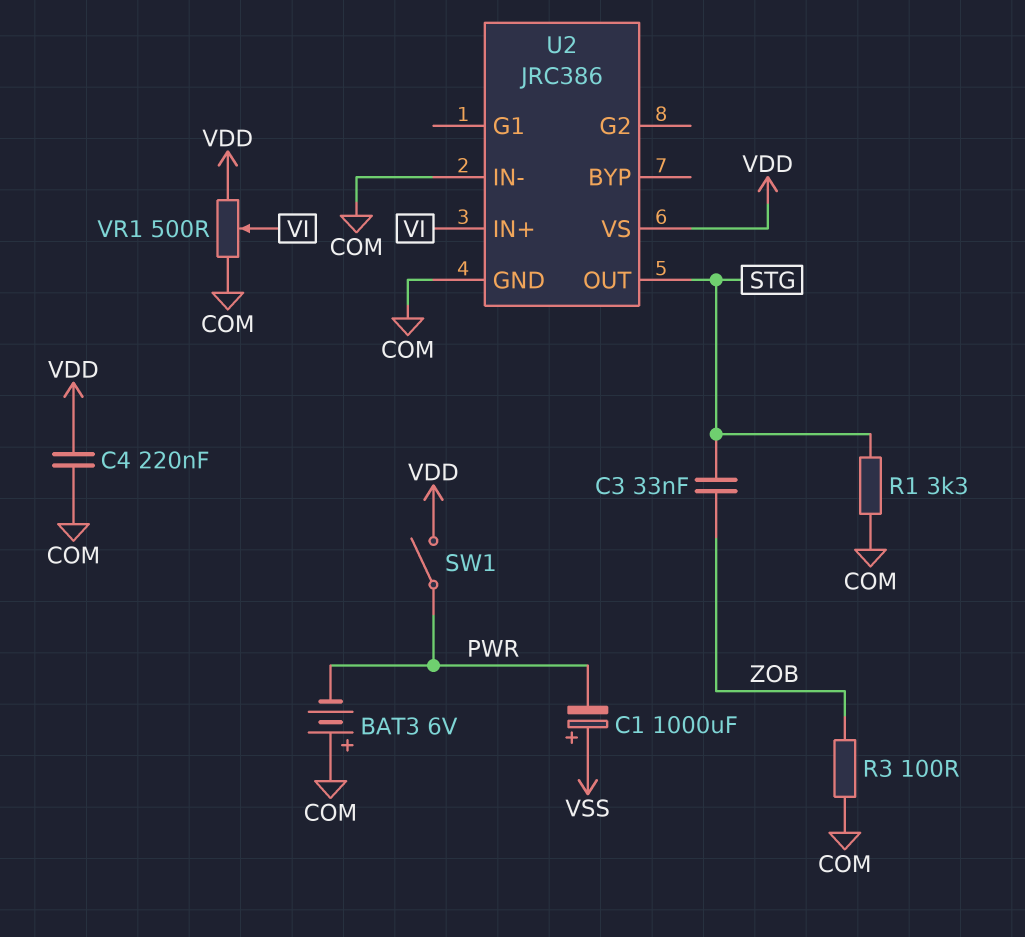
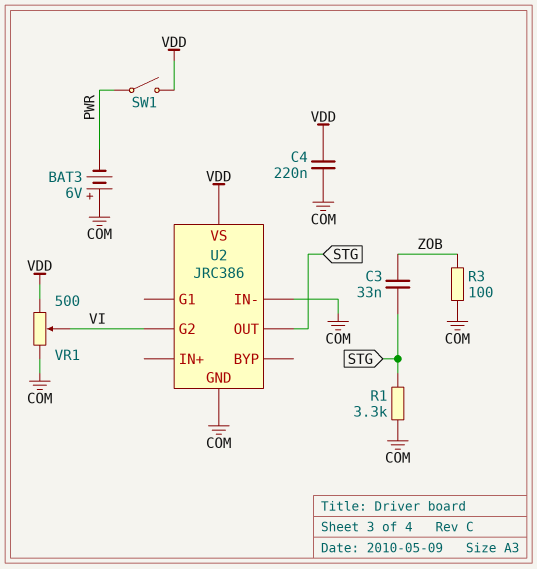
C1: 1000uF (plus VSS, minus PWR) -> none
U2 pin G2: none -> VI
U2 pin IN+: VI -> none

